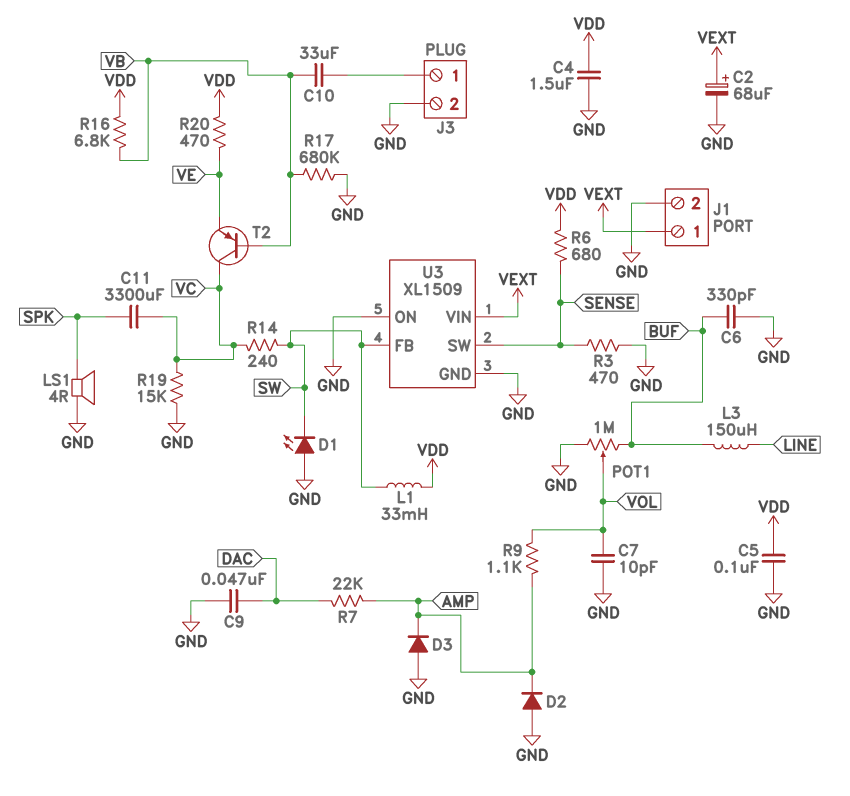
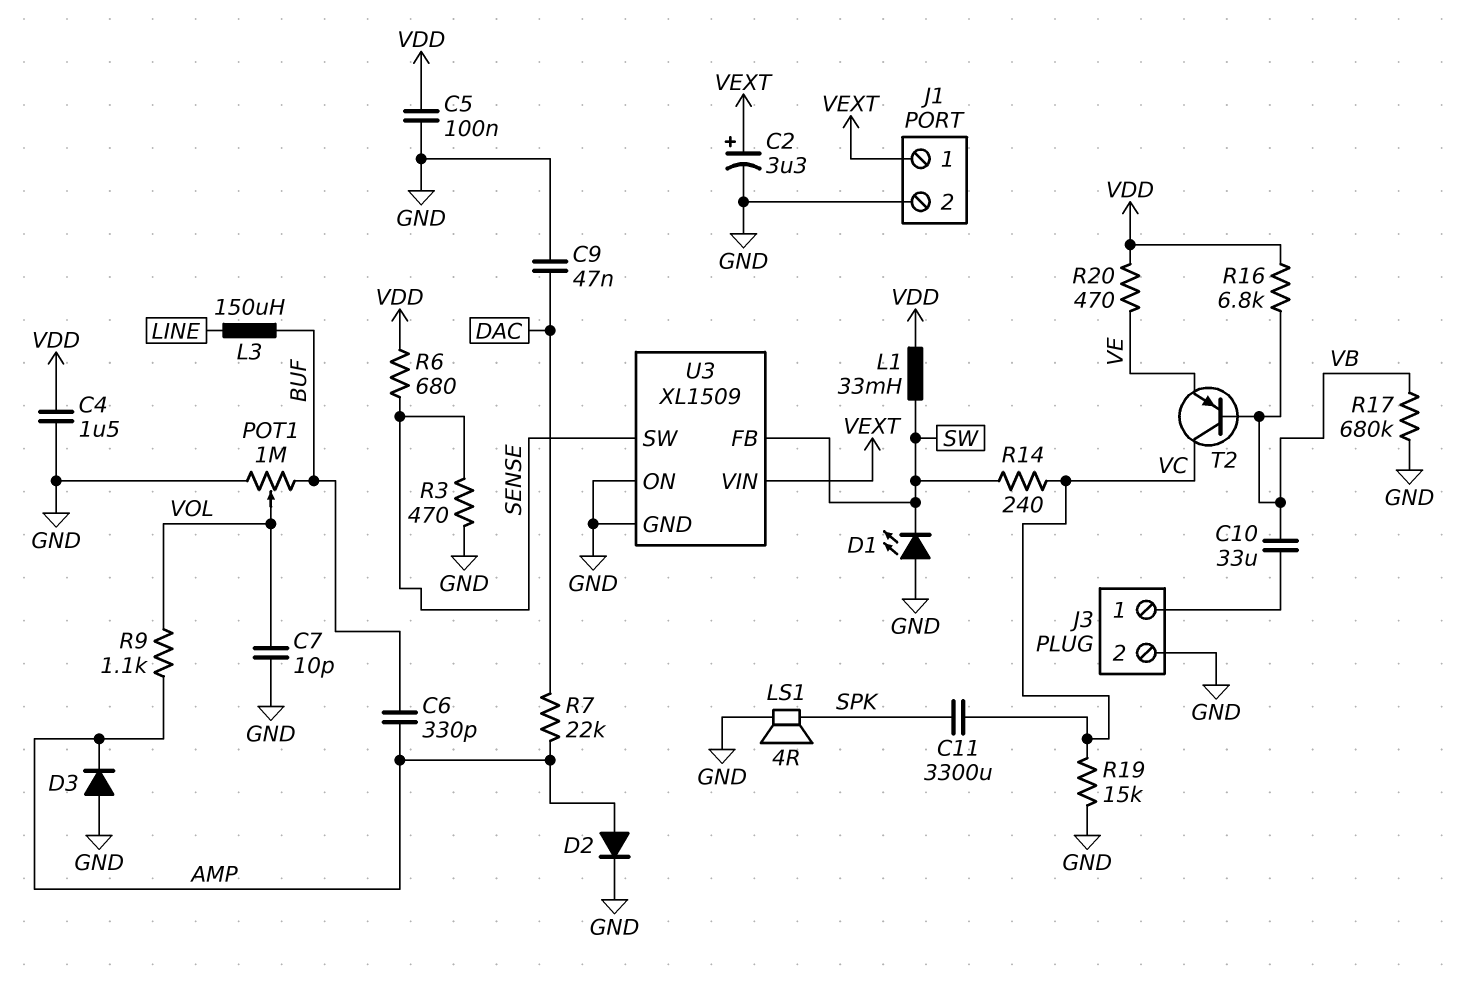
C2: 68uF (plus VEXT, minus GND) -> 3.3uF (plus VEXT, minus GND)
C6: 330pF (BUF, GND) -> 330pF (AMP, BUF)
D2: diode (A GND, K AMP) -> diode (A AMP, K GND)

